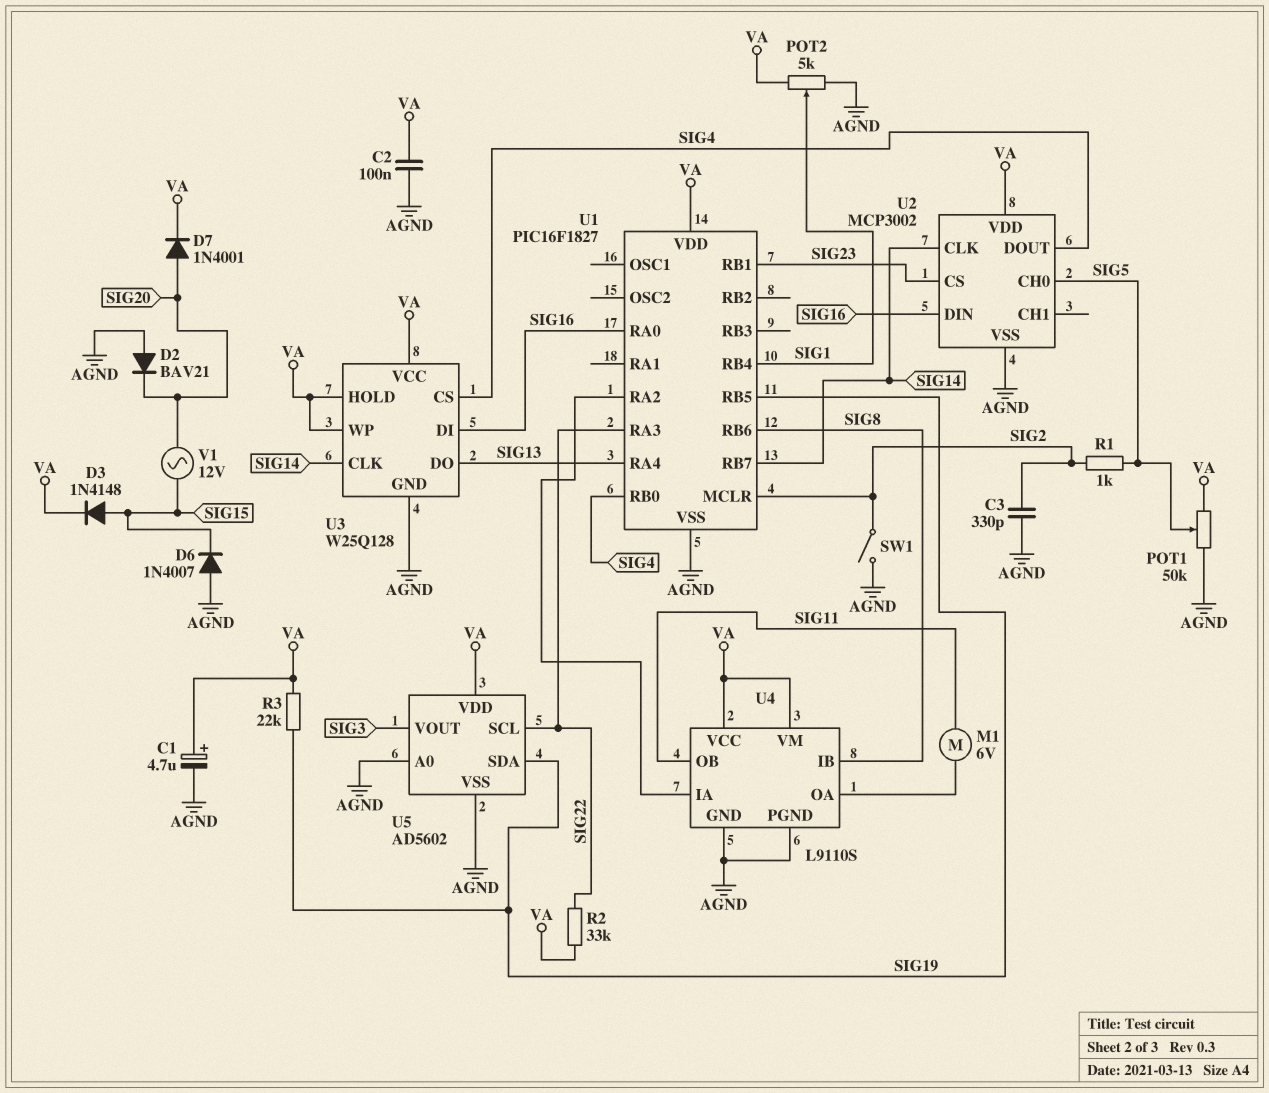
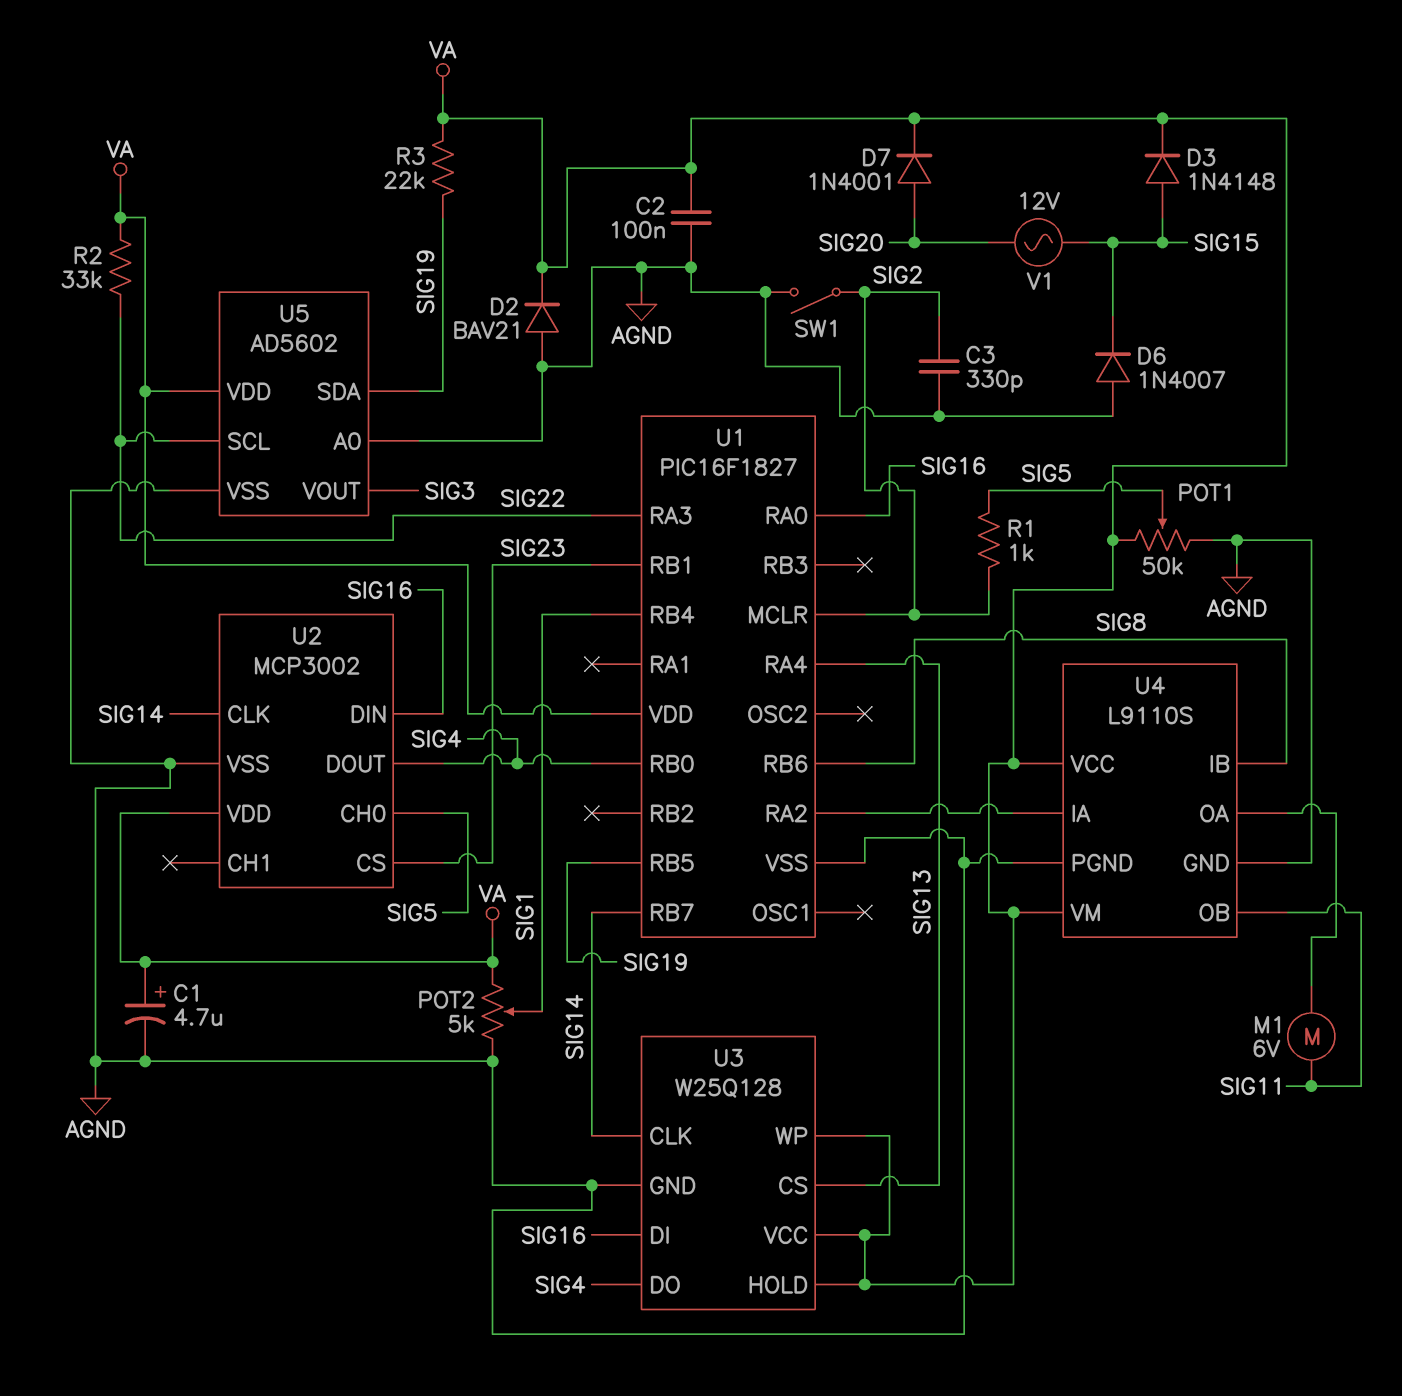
D2: diode BAV21 (A AGND, K SIG20) -> diode BAV21 (A AGND, K VA)
U3 pin CS: SIG4 -> SIG13
U3 pin DO: SIG13 -> SIG4

